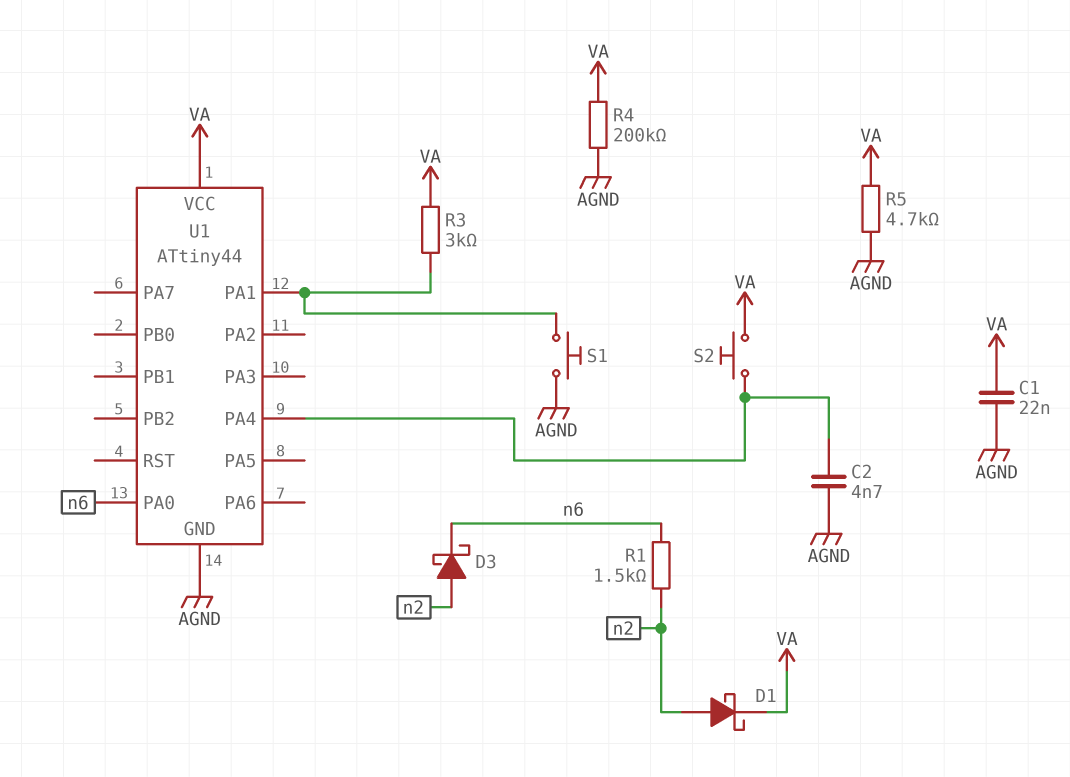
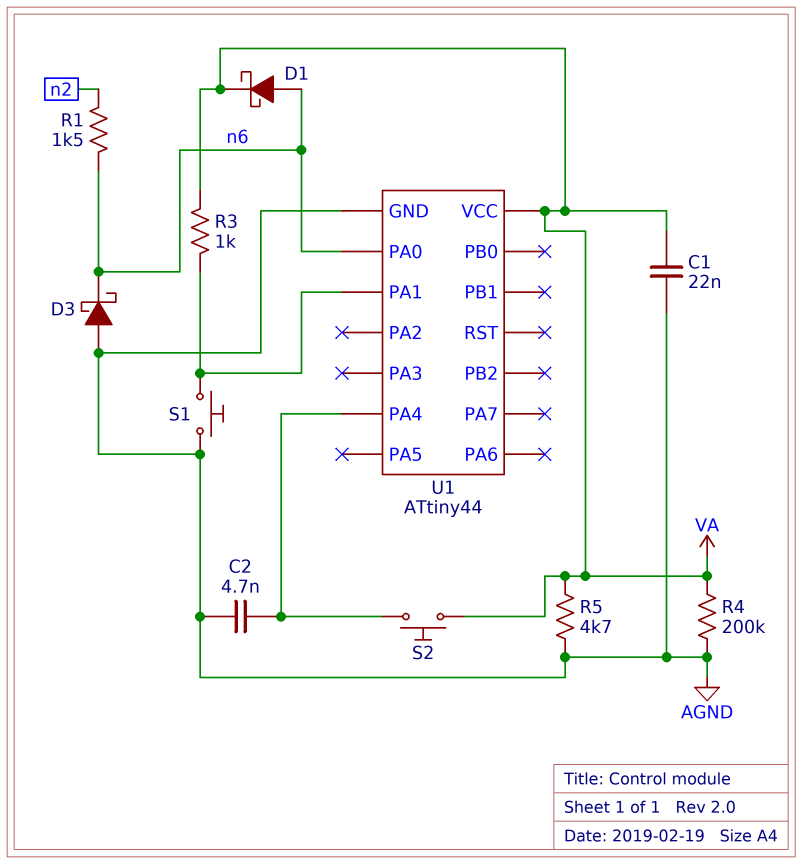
D1: schottky (A n2, K VA) -> schottky (A n6, K VA)
D3: schottky (A n2, K n6) -> schottky (A AGND, K n6)
R3: 3k (U1/PA1, VA) -> 1k (U1/PA1, VA)

